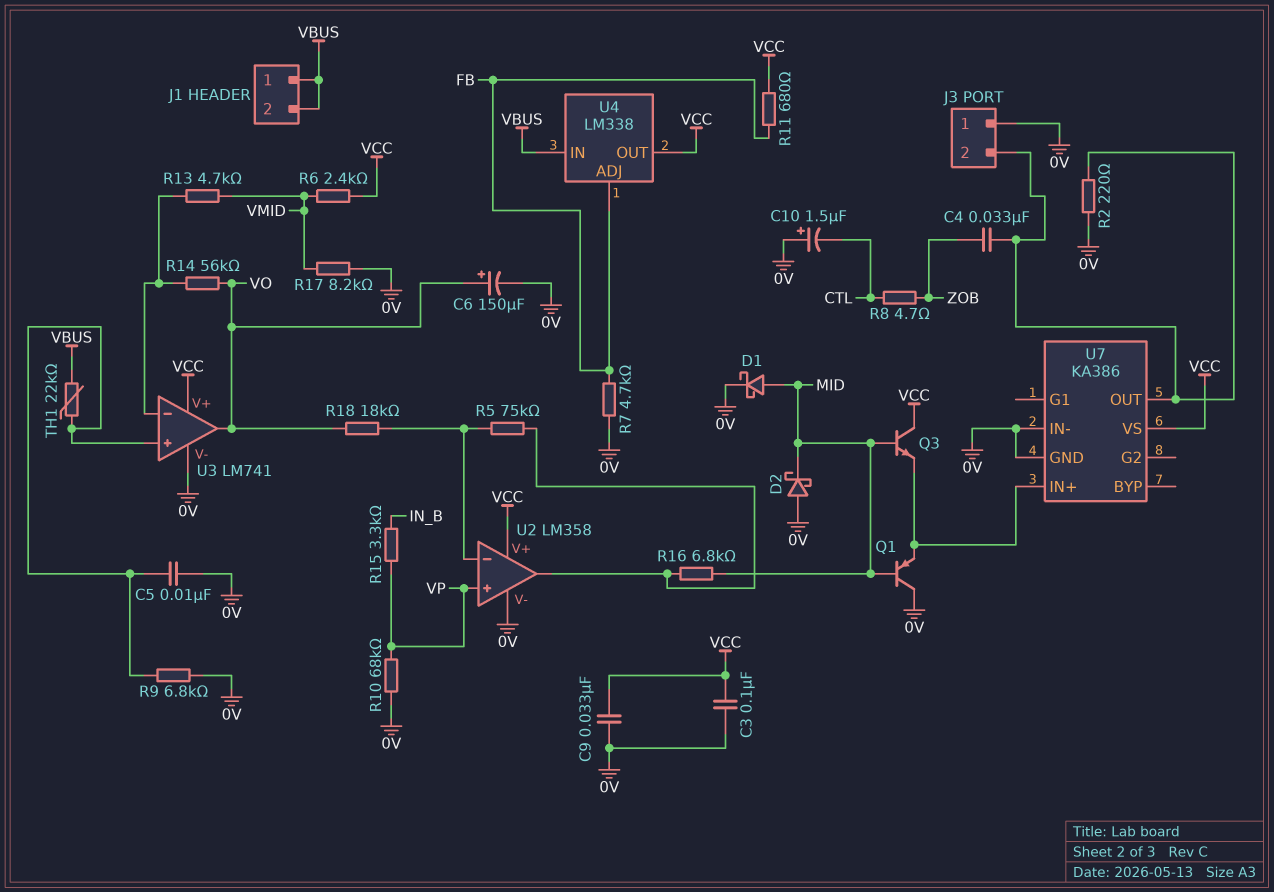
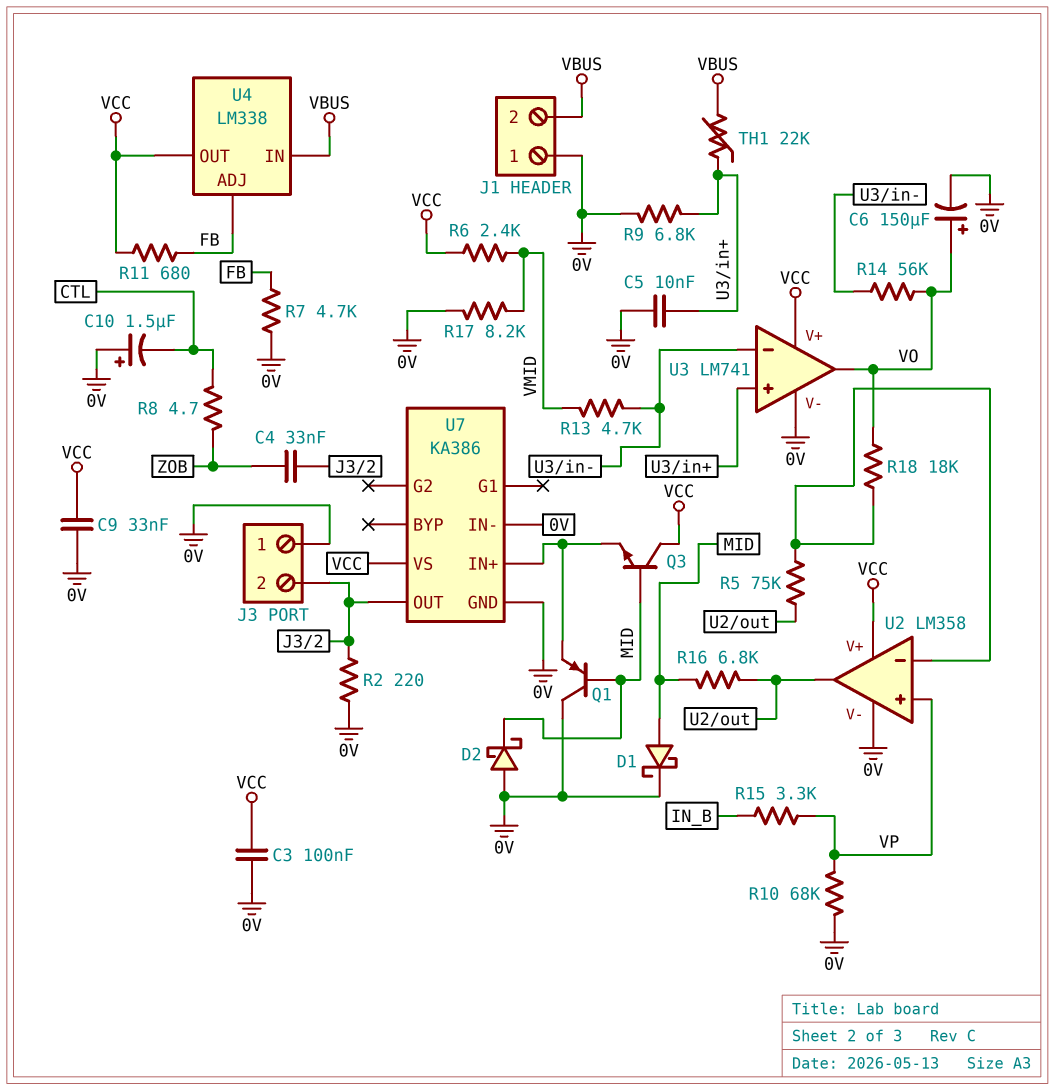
J1 pin 1: VBUS -> 0V

